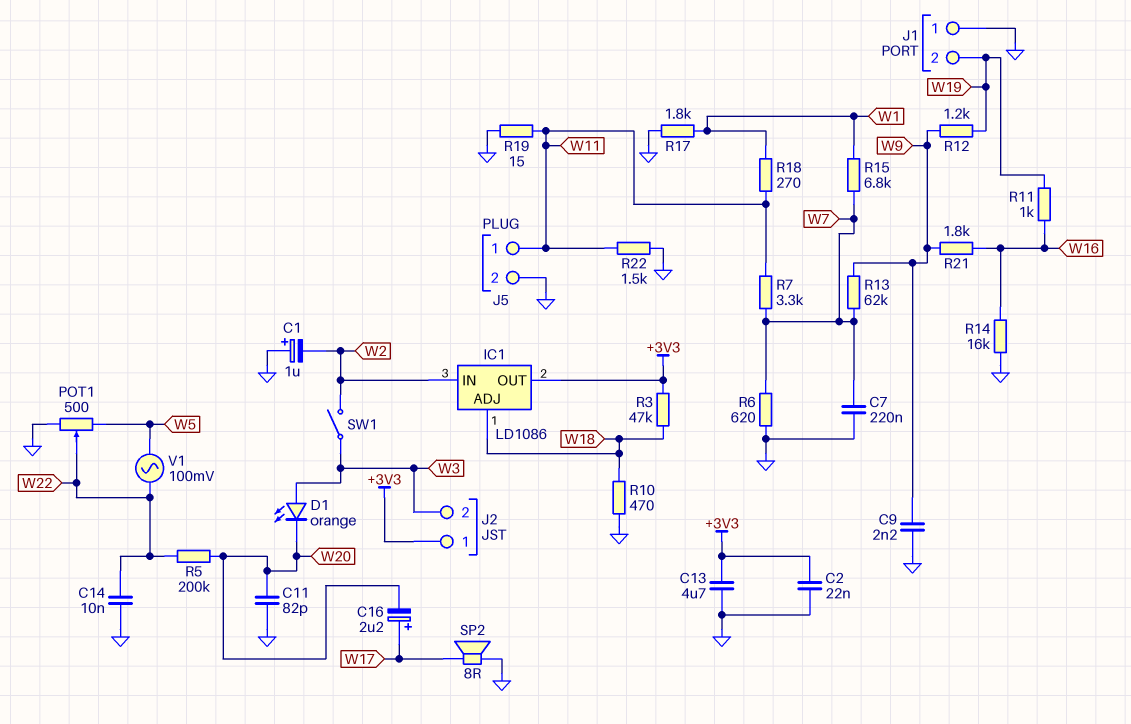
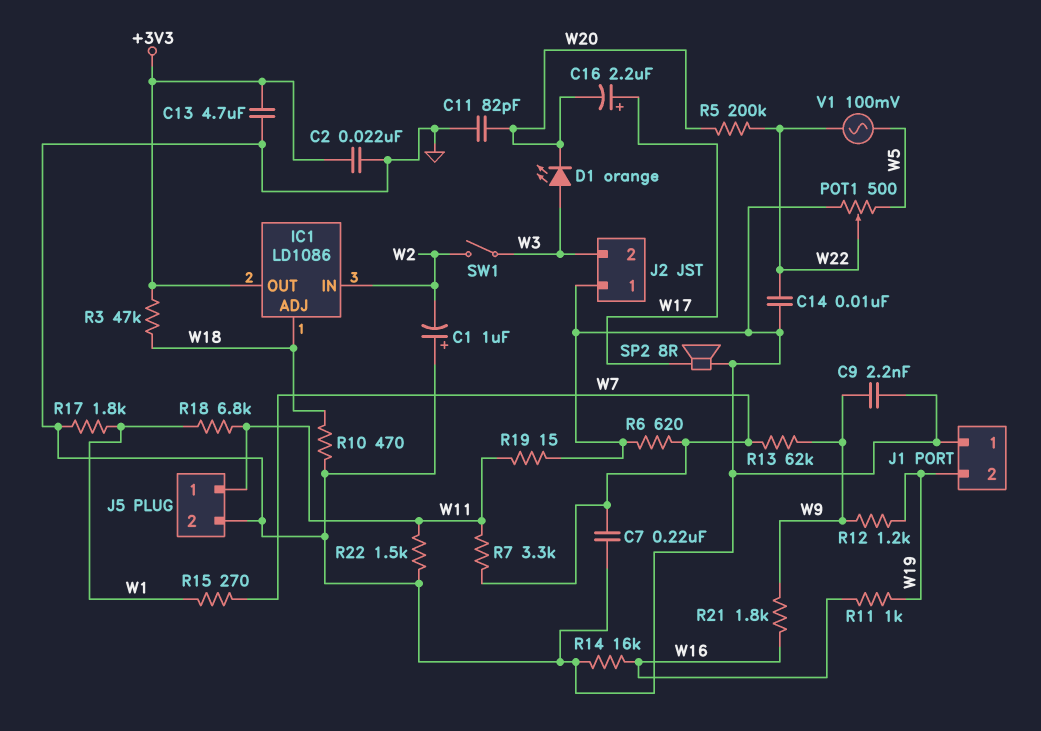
J2 pin 1: +3V3 -> GND
R15: 6.8k (W1, W7) -> 270 (W1, W7)
R18: 270 (W1, W11) -> 6.8k (W1, W11)

